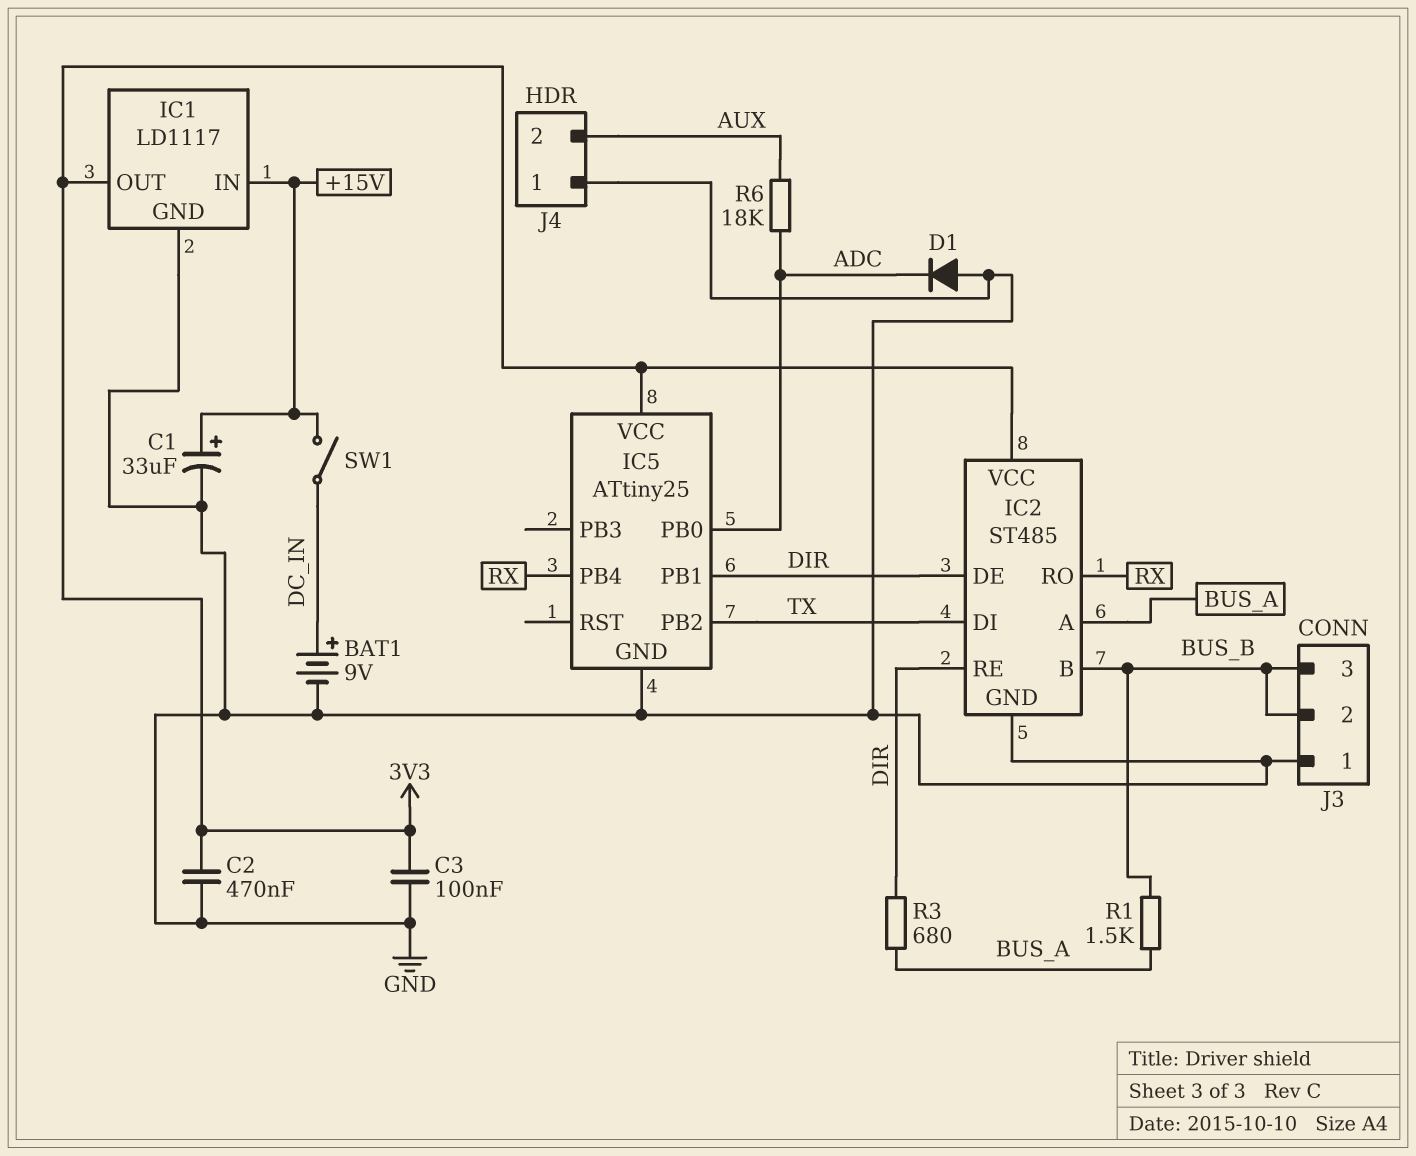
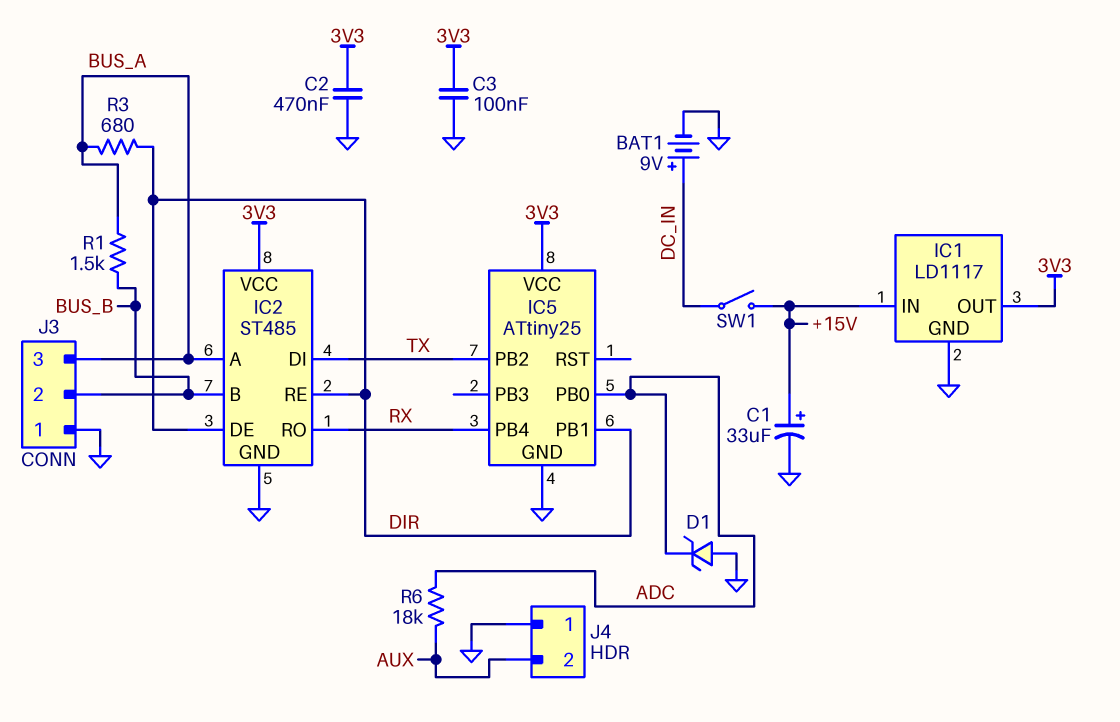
D1: diode (A GND, K ADC) -> zener (A GND, K ADC)
J3 pin 3: BUS_B -> BUS_A

